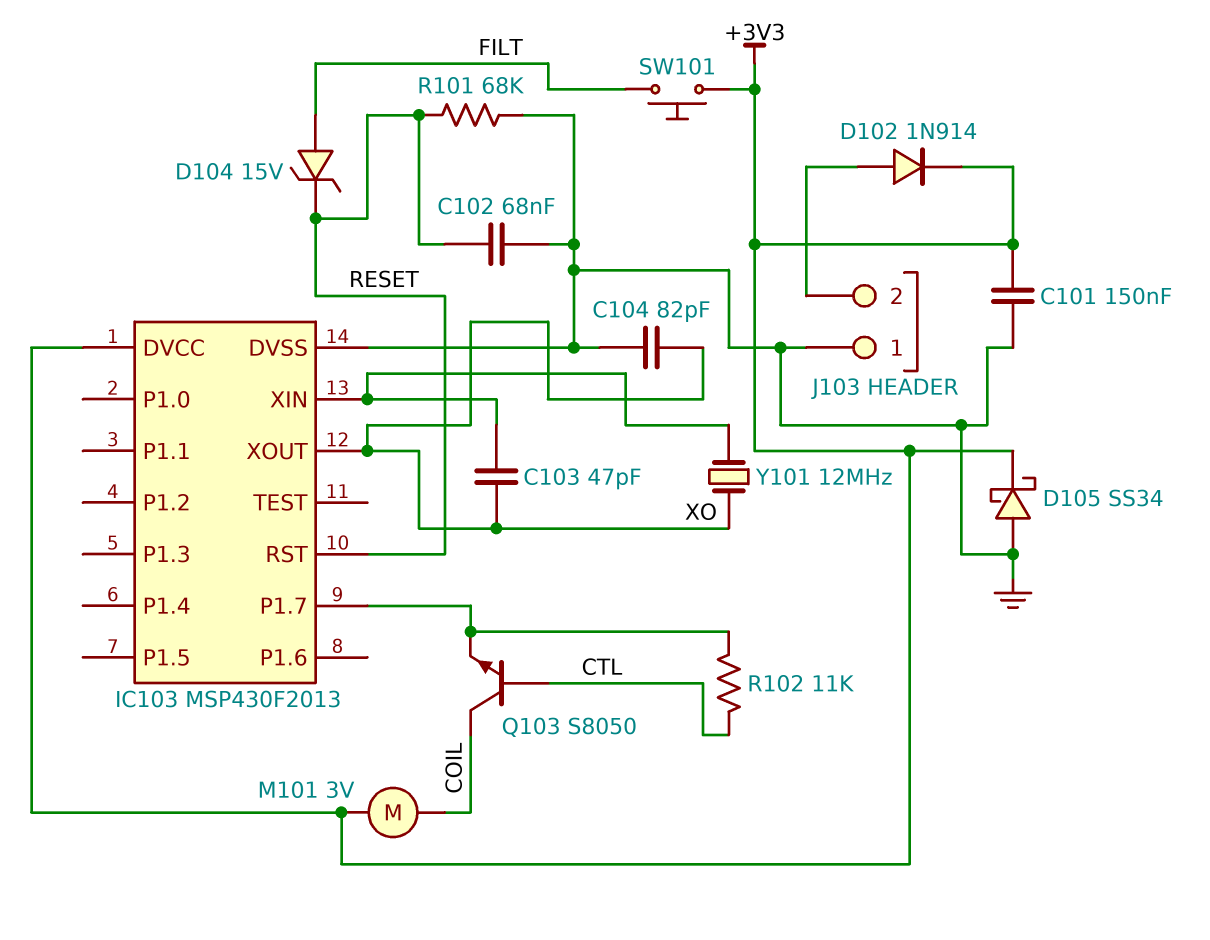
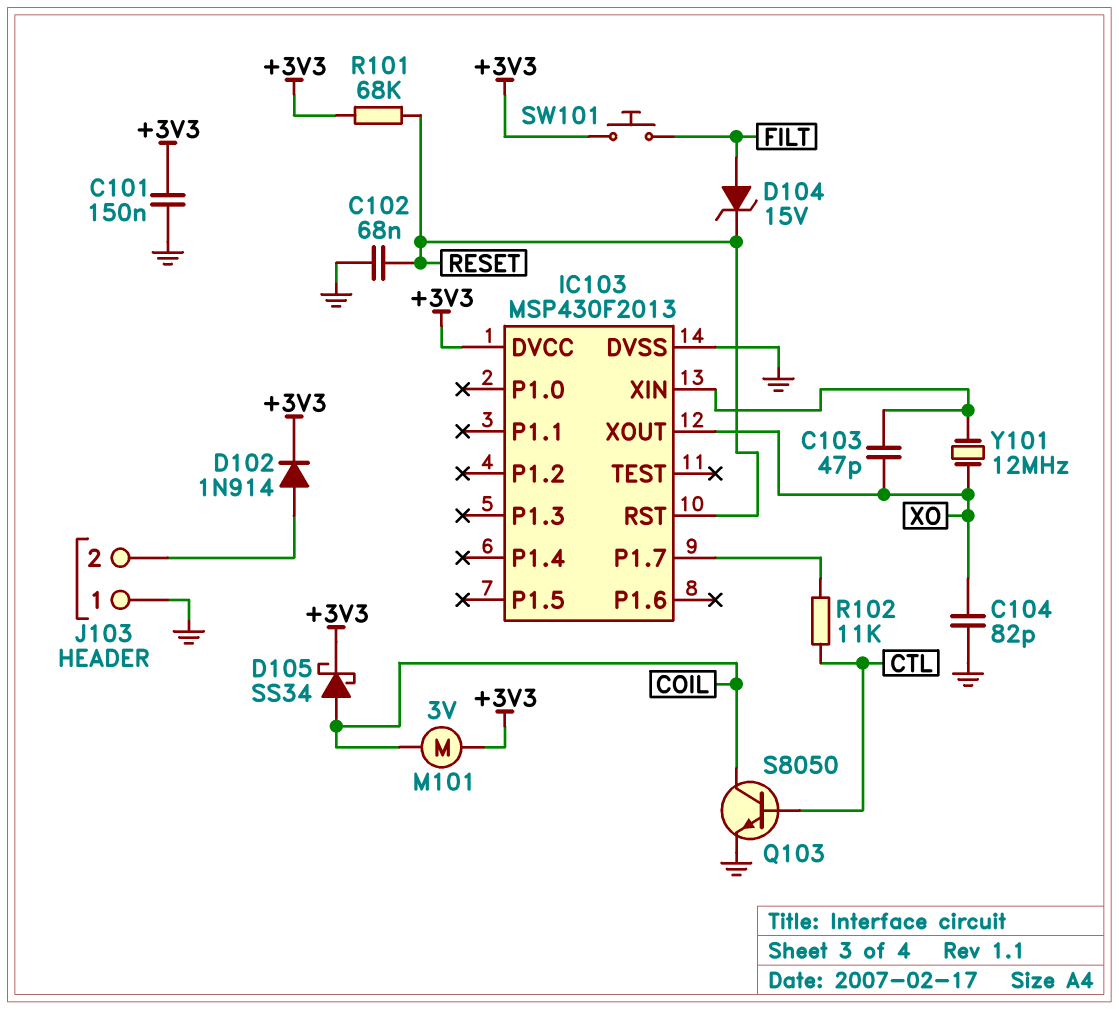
D105: schottky SS34 (A GND, K +3V3) -> schottky SS34 (A COIL, K +3V3)
Q103: NPN S8050 (B CTL, C COIL, E IC103/P1.7) -> NPN S8050 (B CTL, C COIL, E GND)
R101: 68k (GND, RESET) -> 68k (+3V3, RESET)

